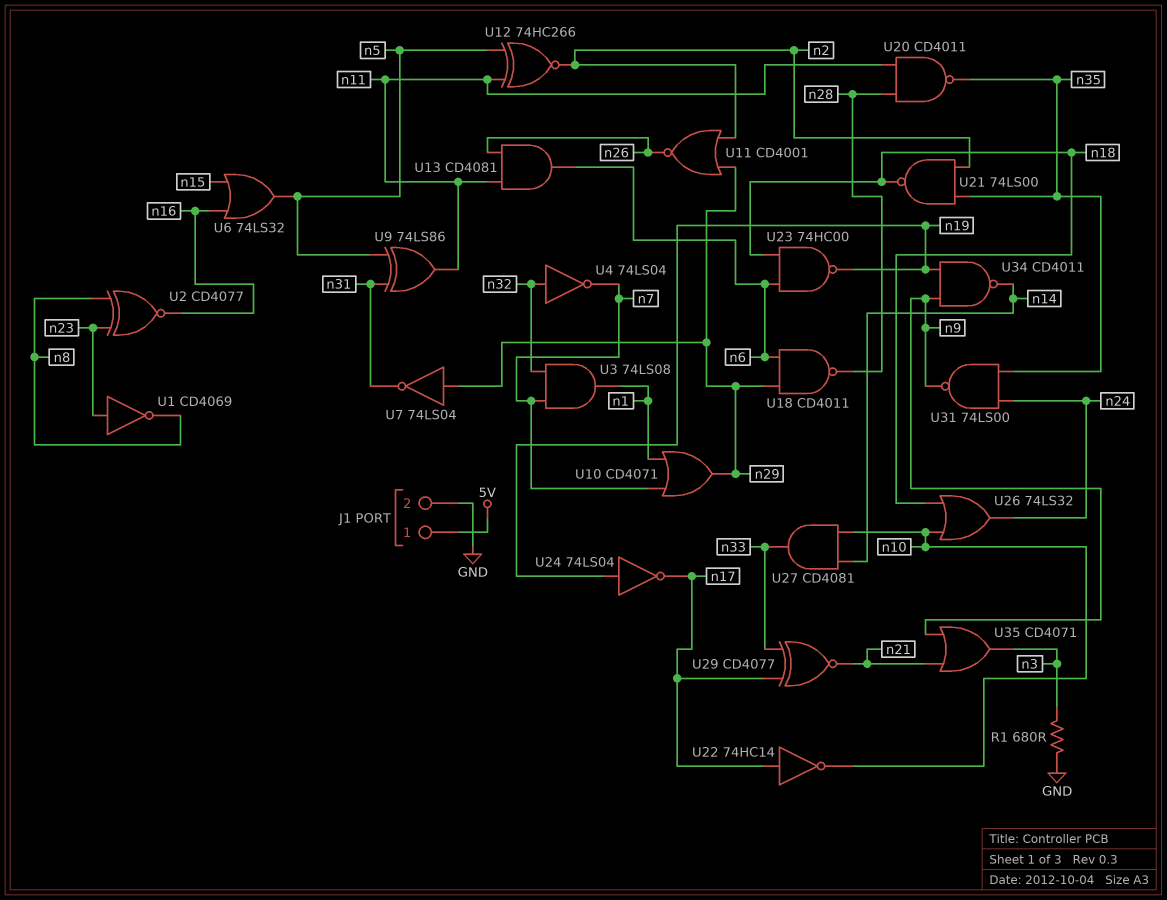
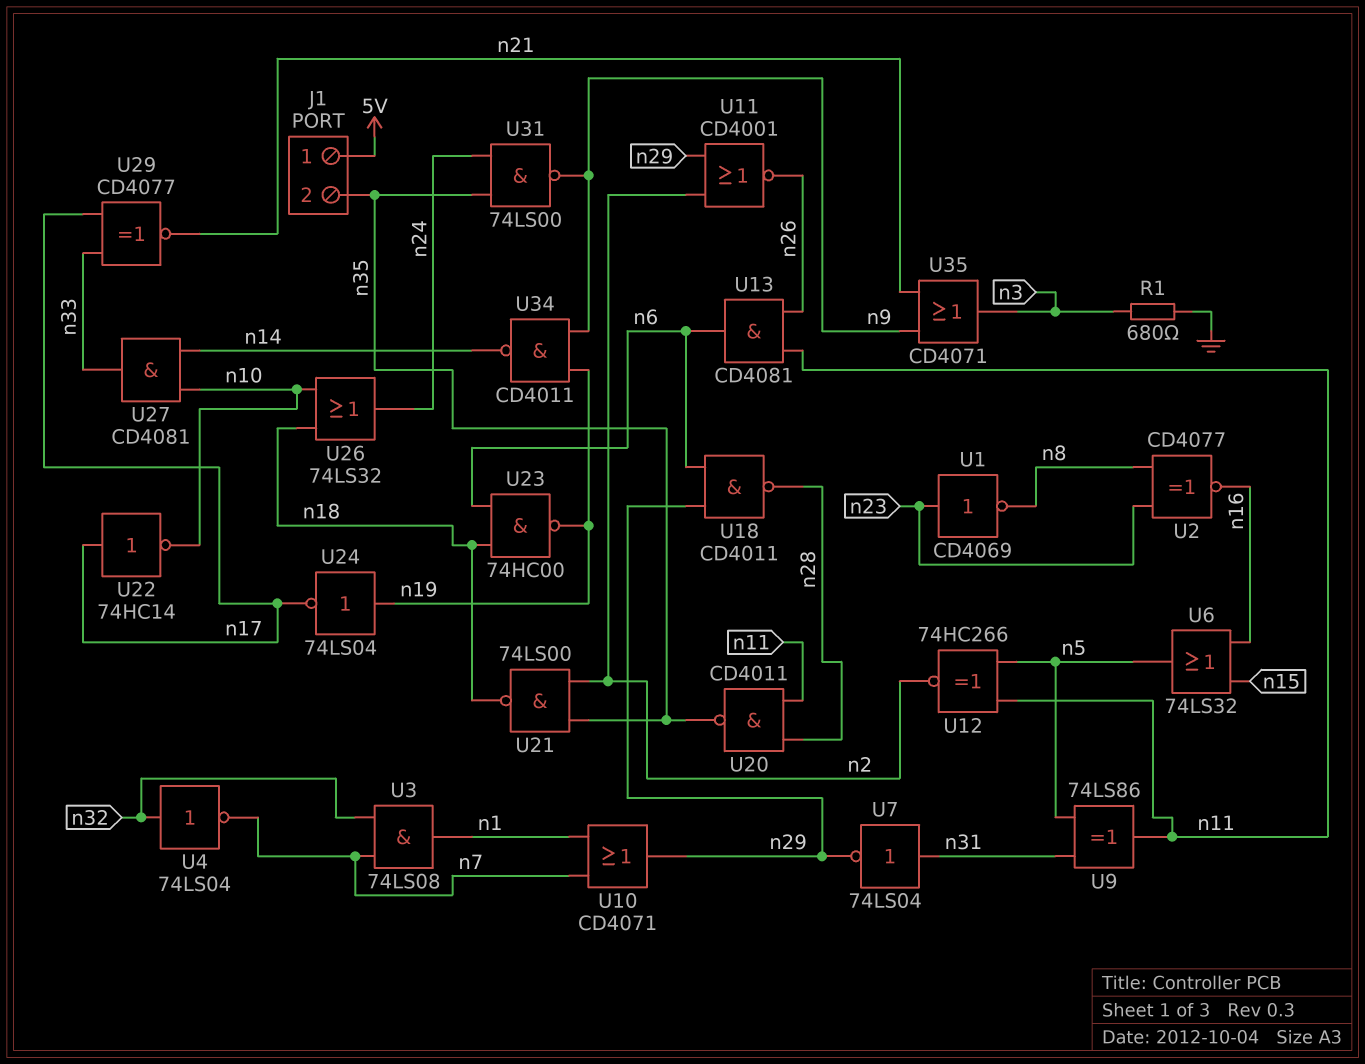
J1 pin 2: GND -> n35
U7: NOT 74LS04 (in n29, out n31) -> NOT 74LS04 (in n31, out n29)

